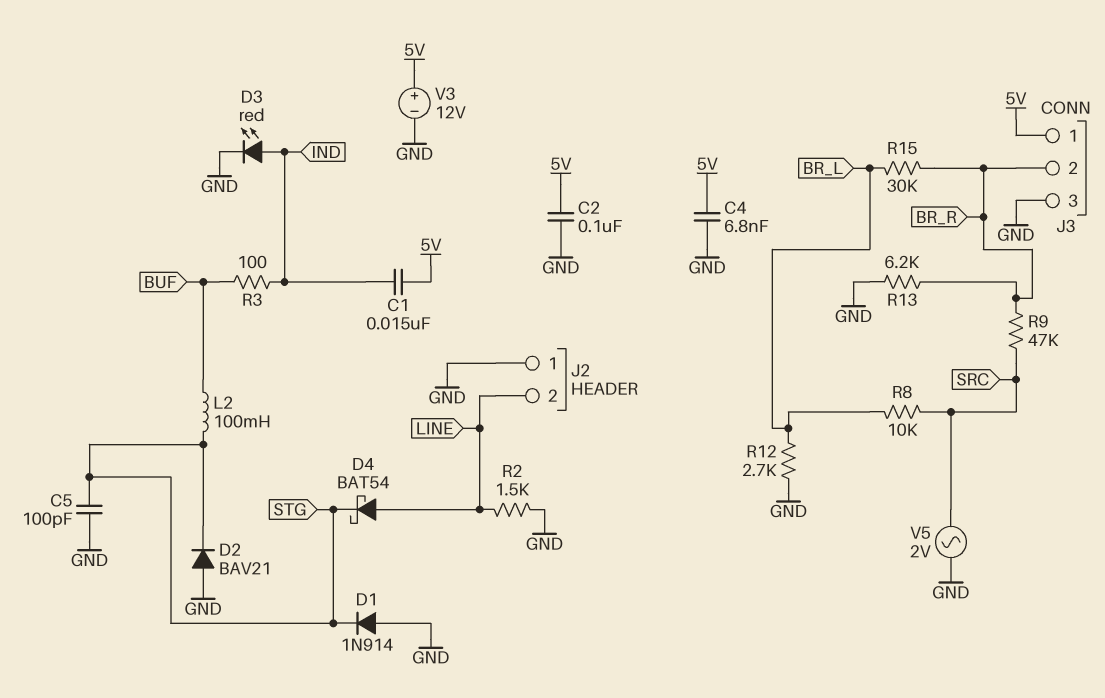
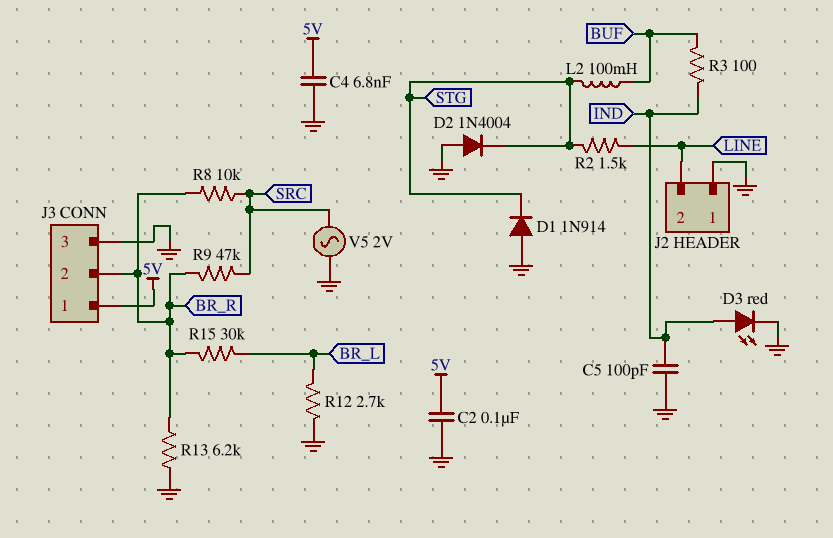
C1: 15nF (5V, IND) -> none
C5: 100pF (GND, STG) -> 100pF (GND, IND)
D2: diode BAV21 (A GND, K STG) -> diode 1N4004 (A GND, K STG)
D4: schottky BAT54 (A LINE, K STG) -> none
R2: 1.5k (GND, LINE) -> 1.5k (LINE, STG)
R8: 10k (BR_L, SRC) -> 10k (BR_R, SRC)
V3: 12V (plus 5V, minus GND) -> none

